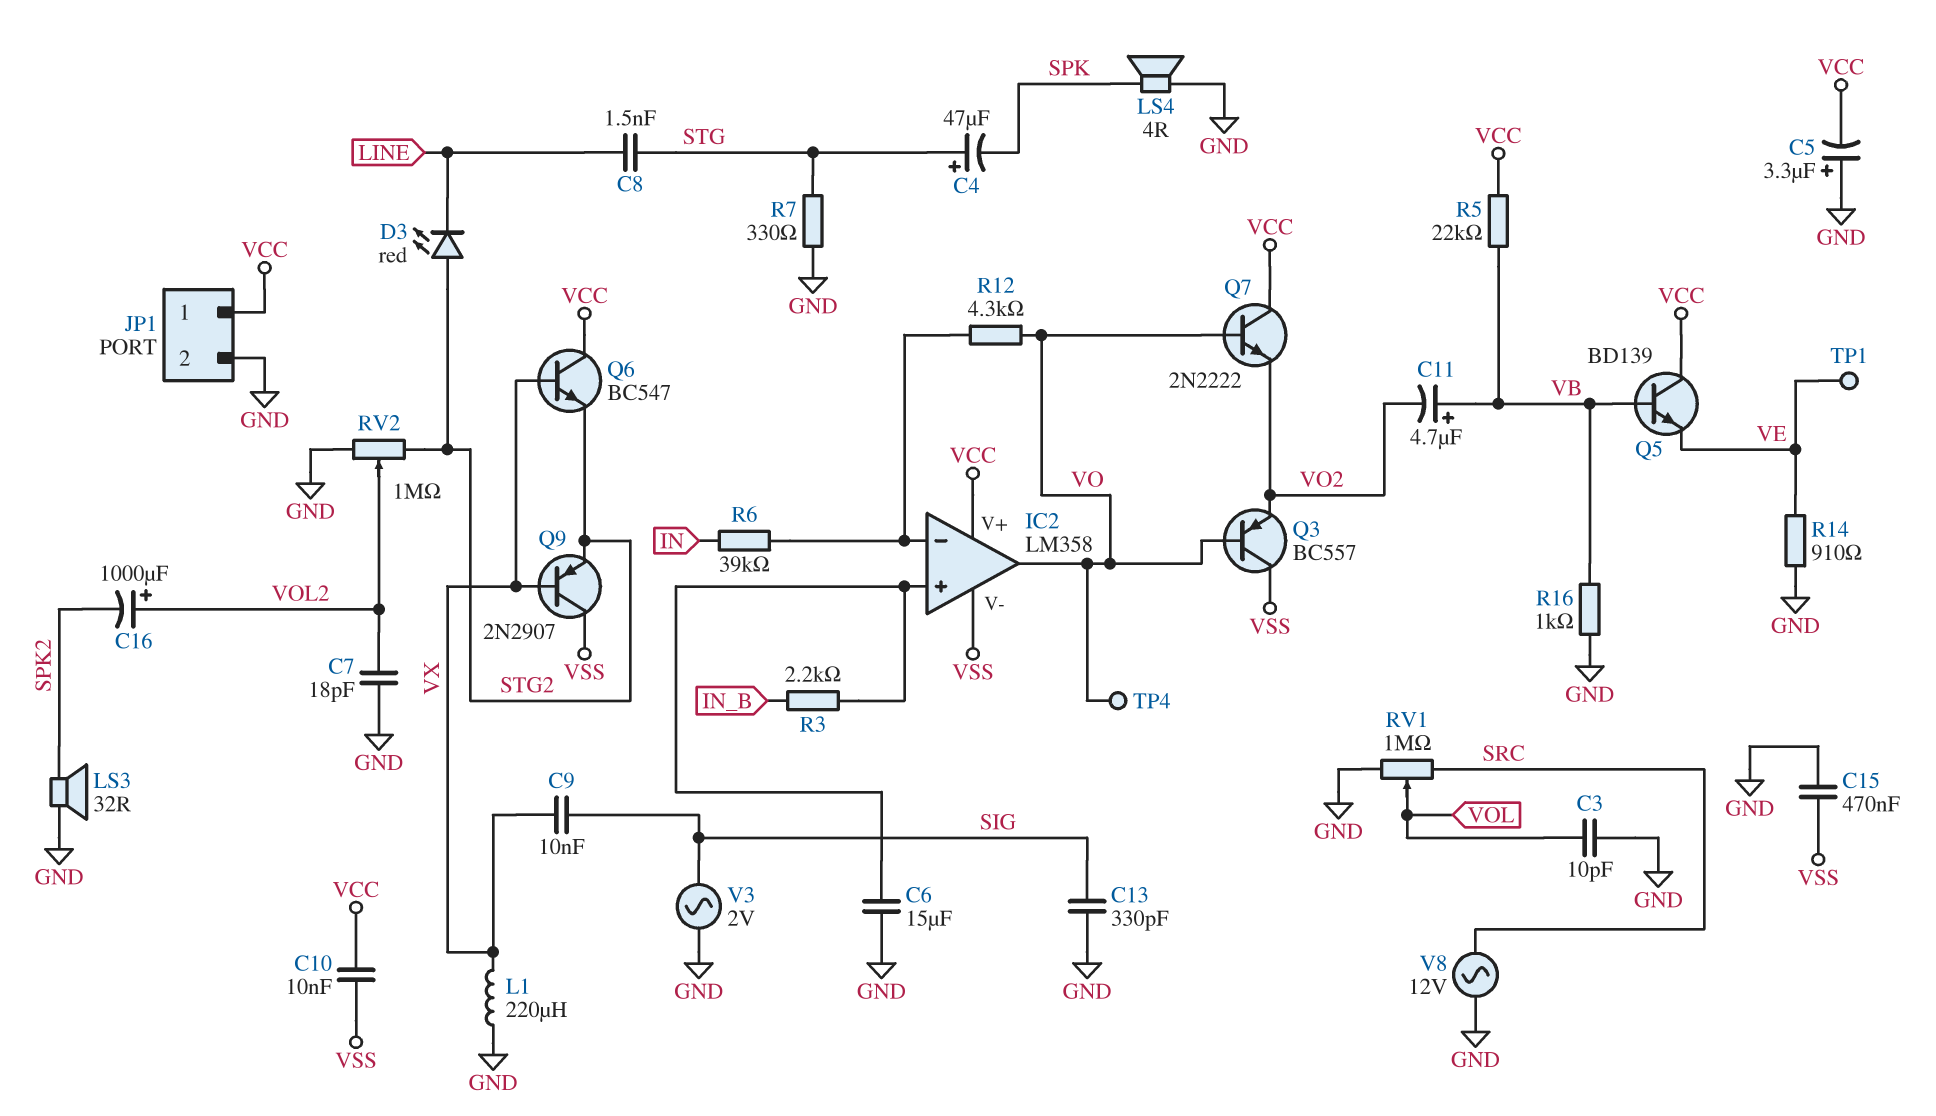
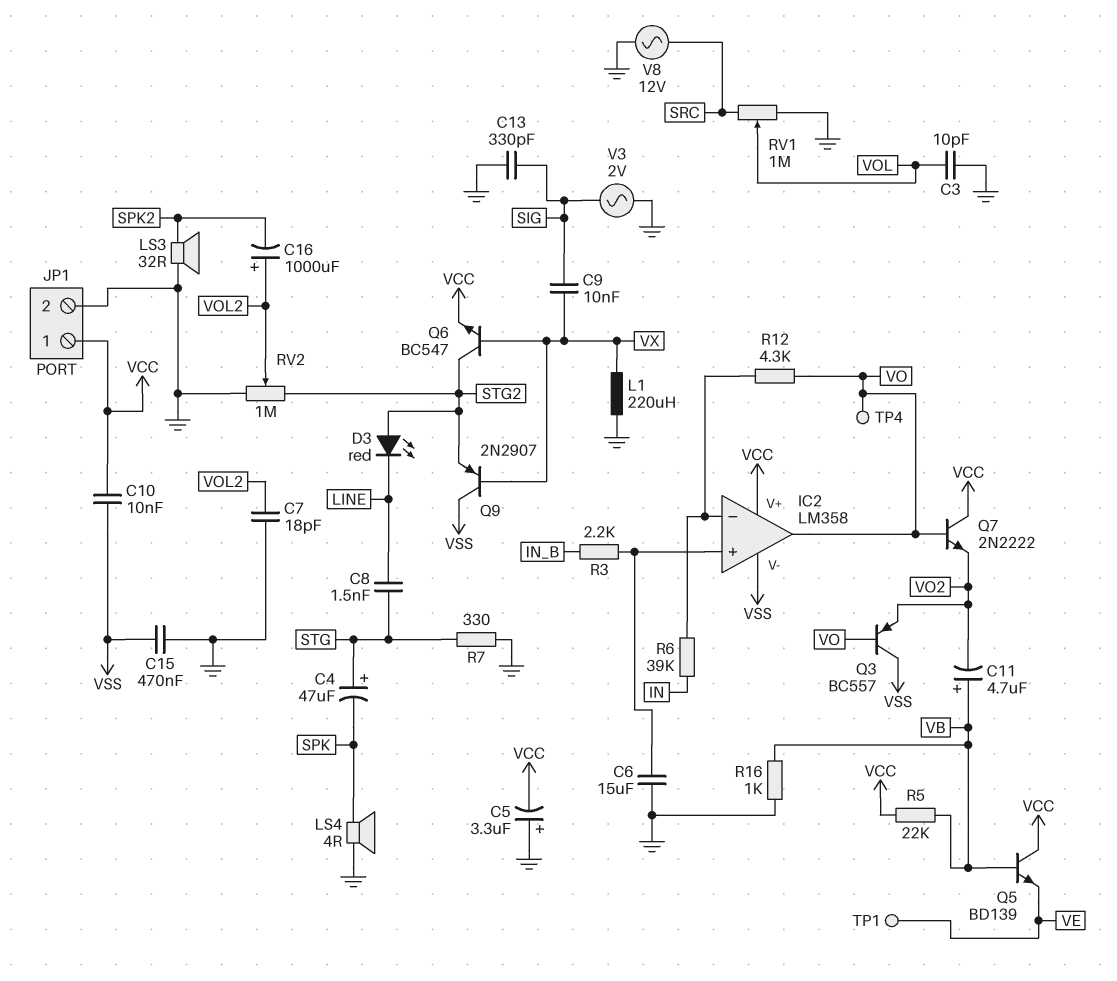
Q6: NPN BC547 (B VX, C VCC, E STG2) -> NPN BC547 (B VX, C STG2, E VCC)
R14: 910 (GND, VE) -> none

